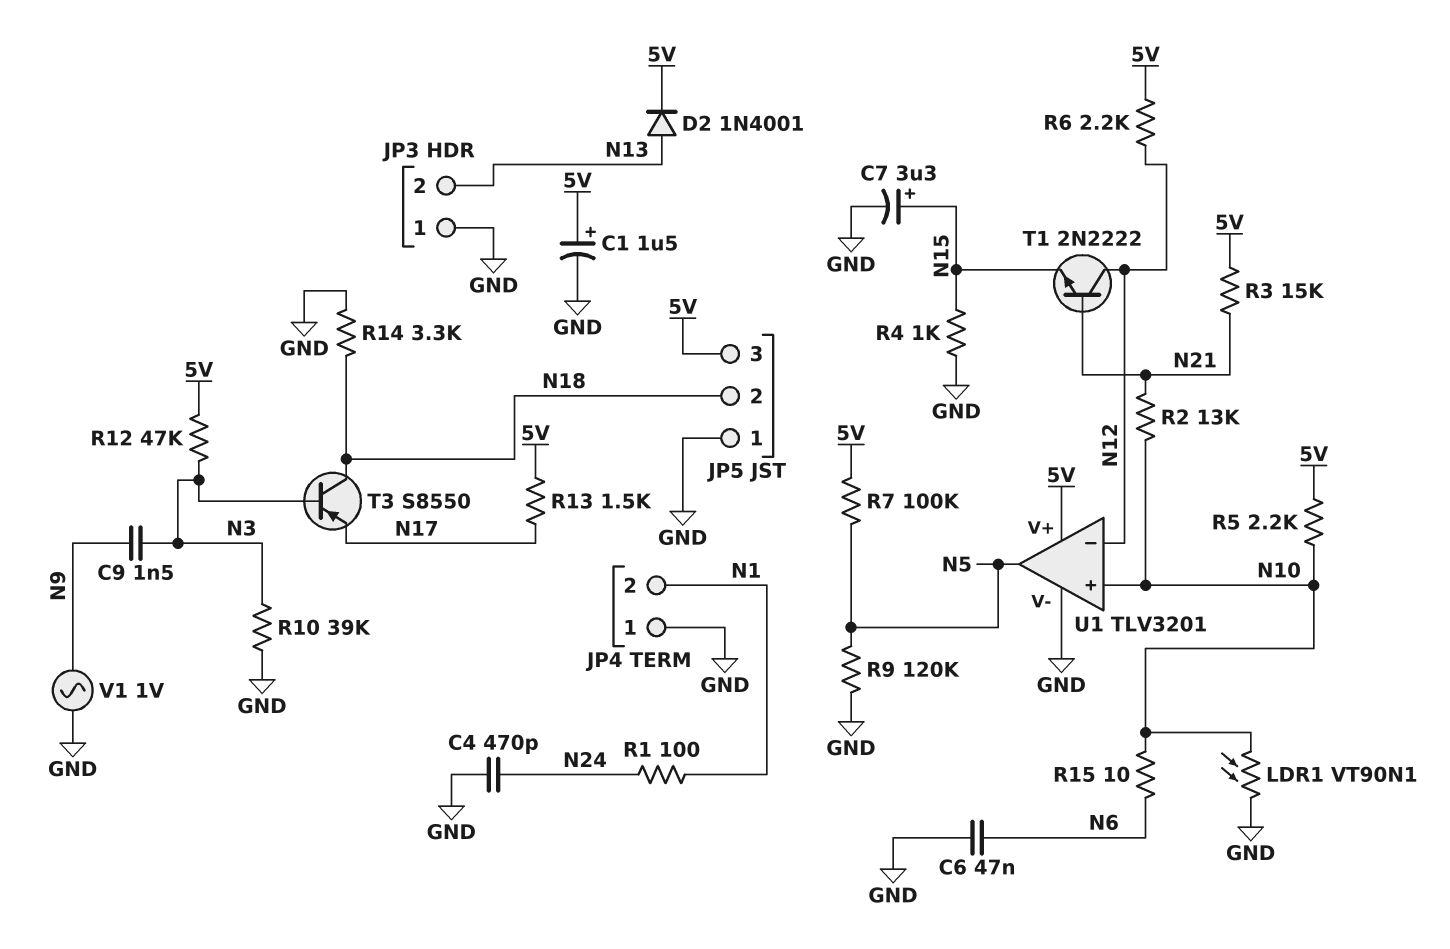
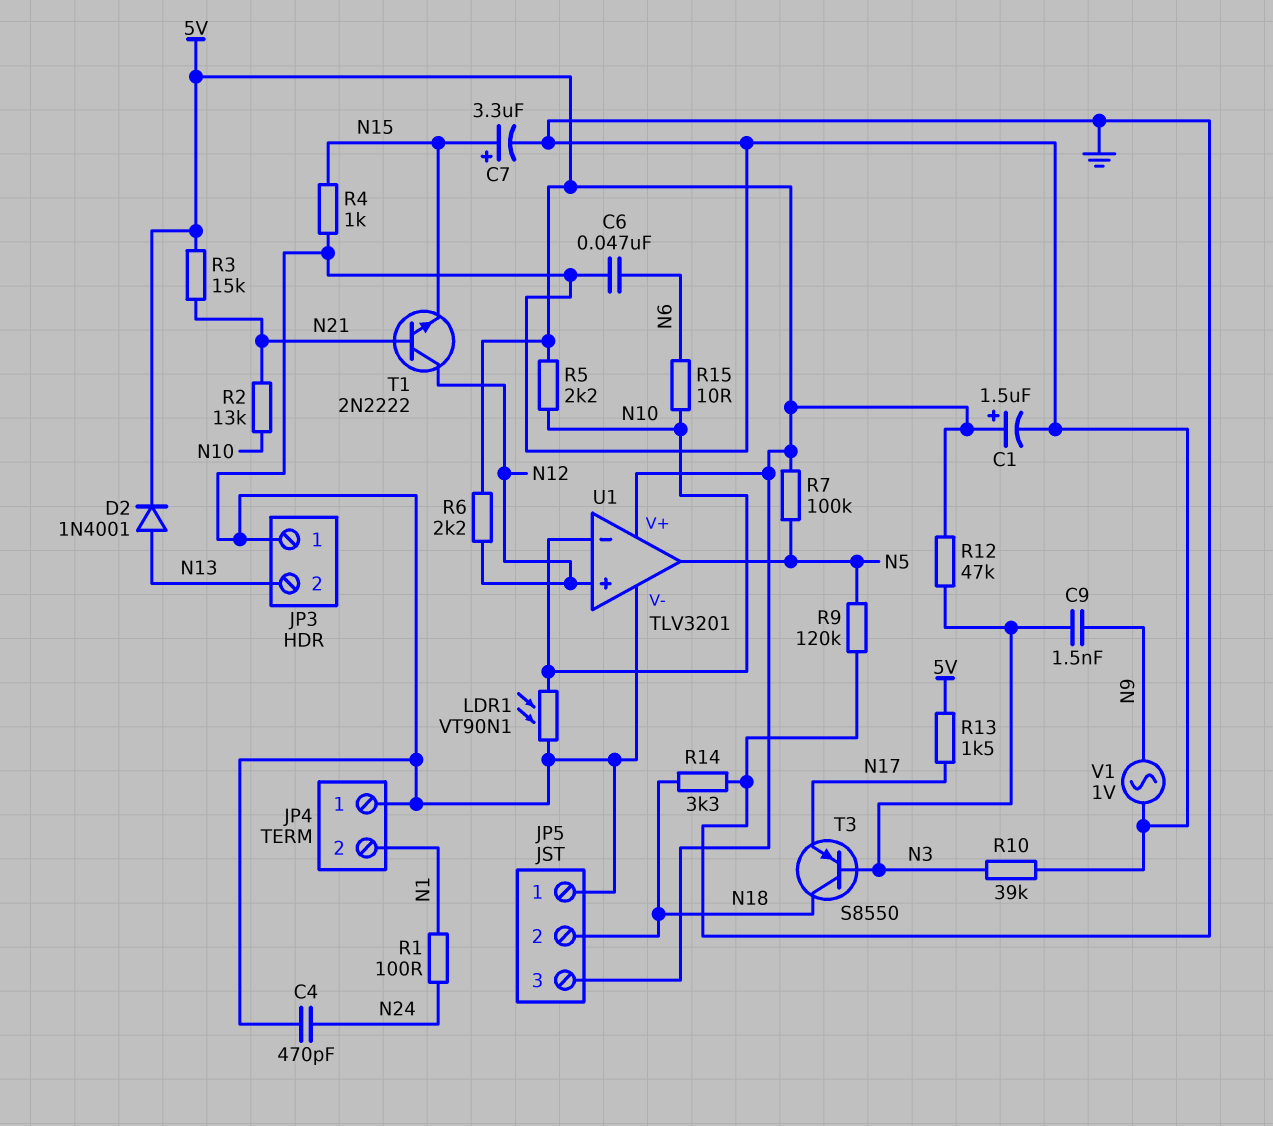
U1 pin in+: N10 -> N12
U1 pin in-: N12 -> N10

